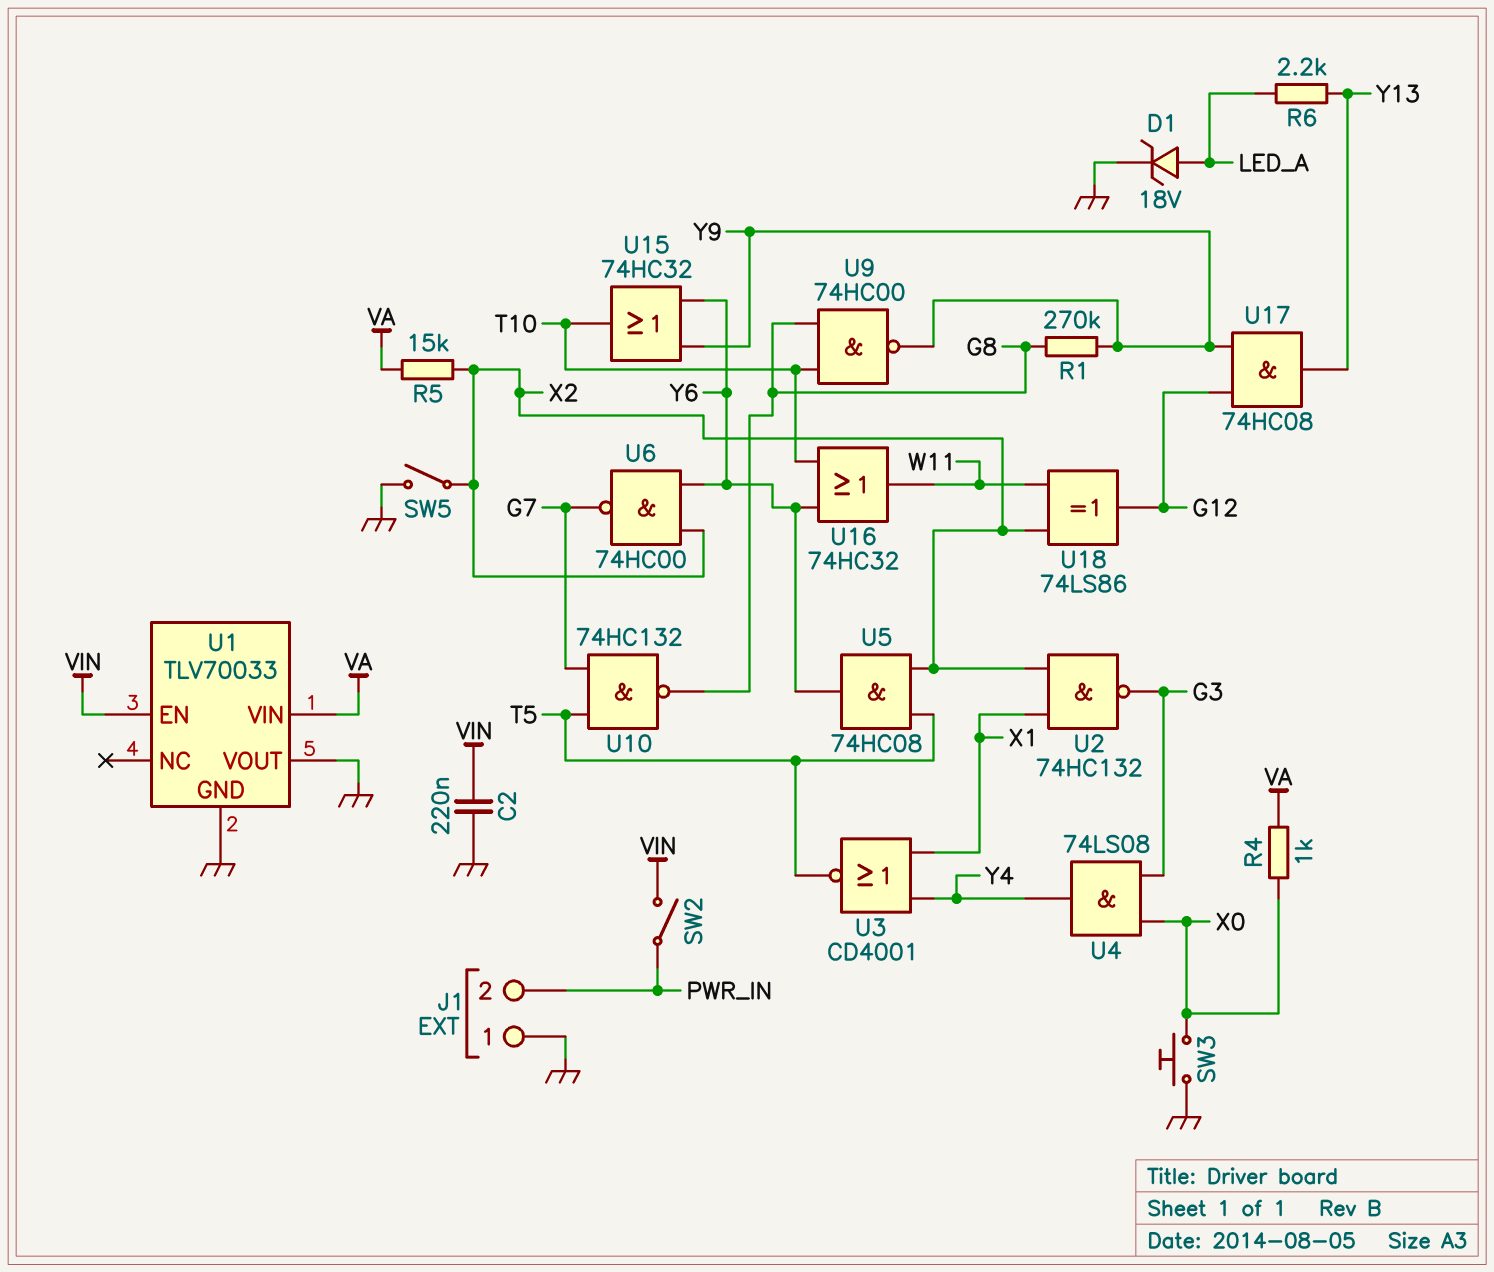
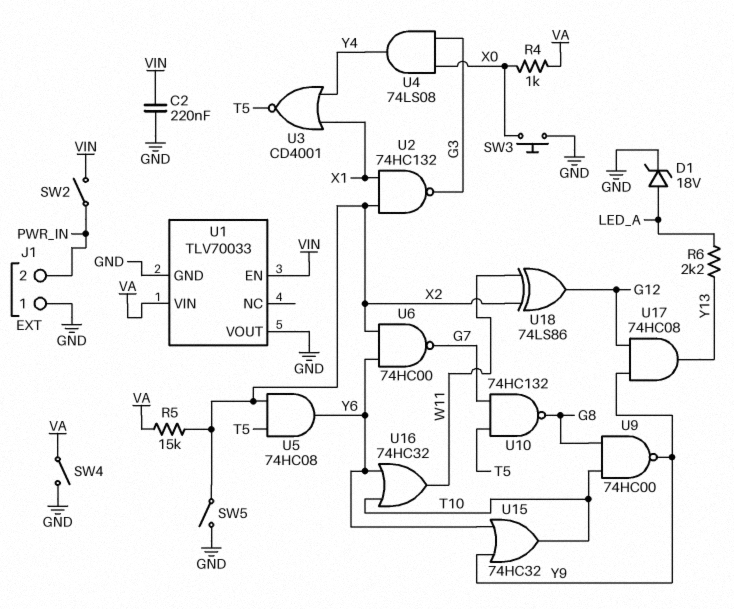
R1: 270k (G8, Y9) -> none
SW4: none -> switch (GND, VA)

